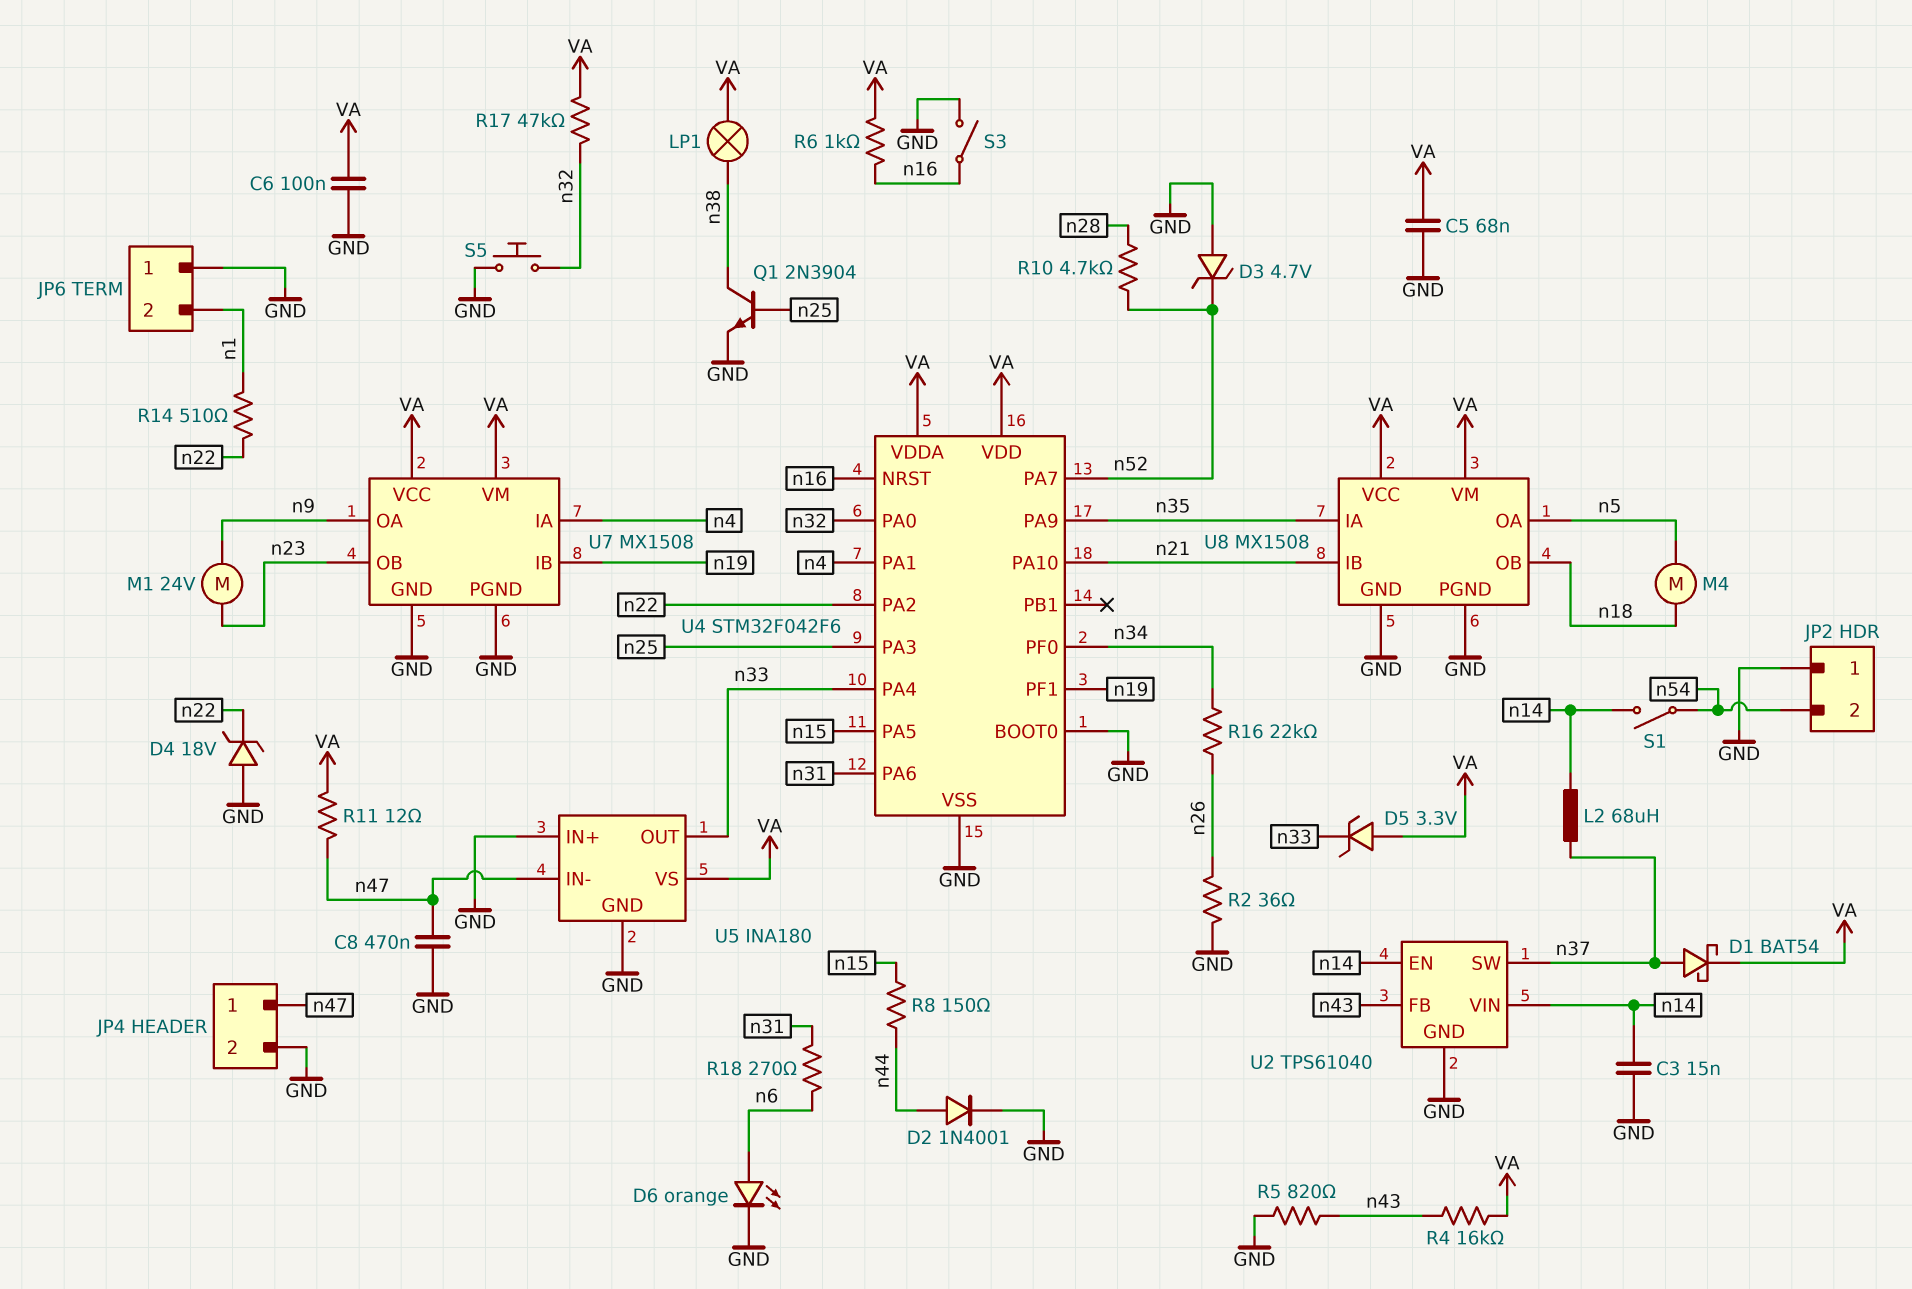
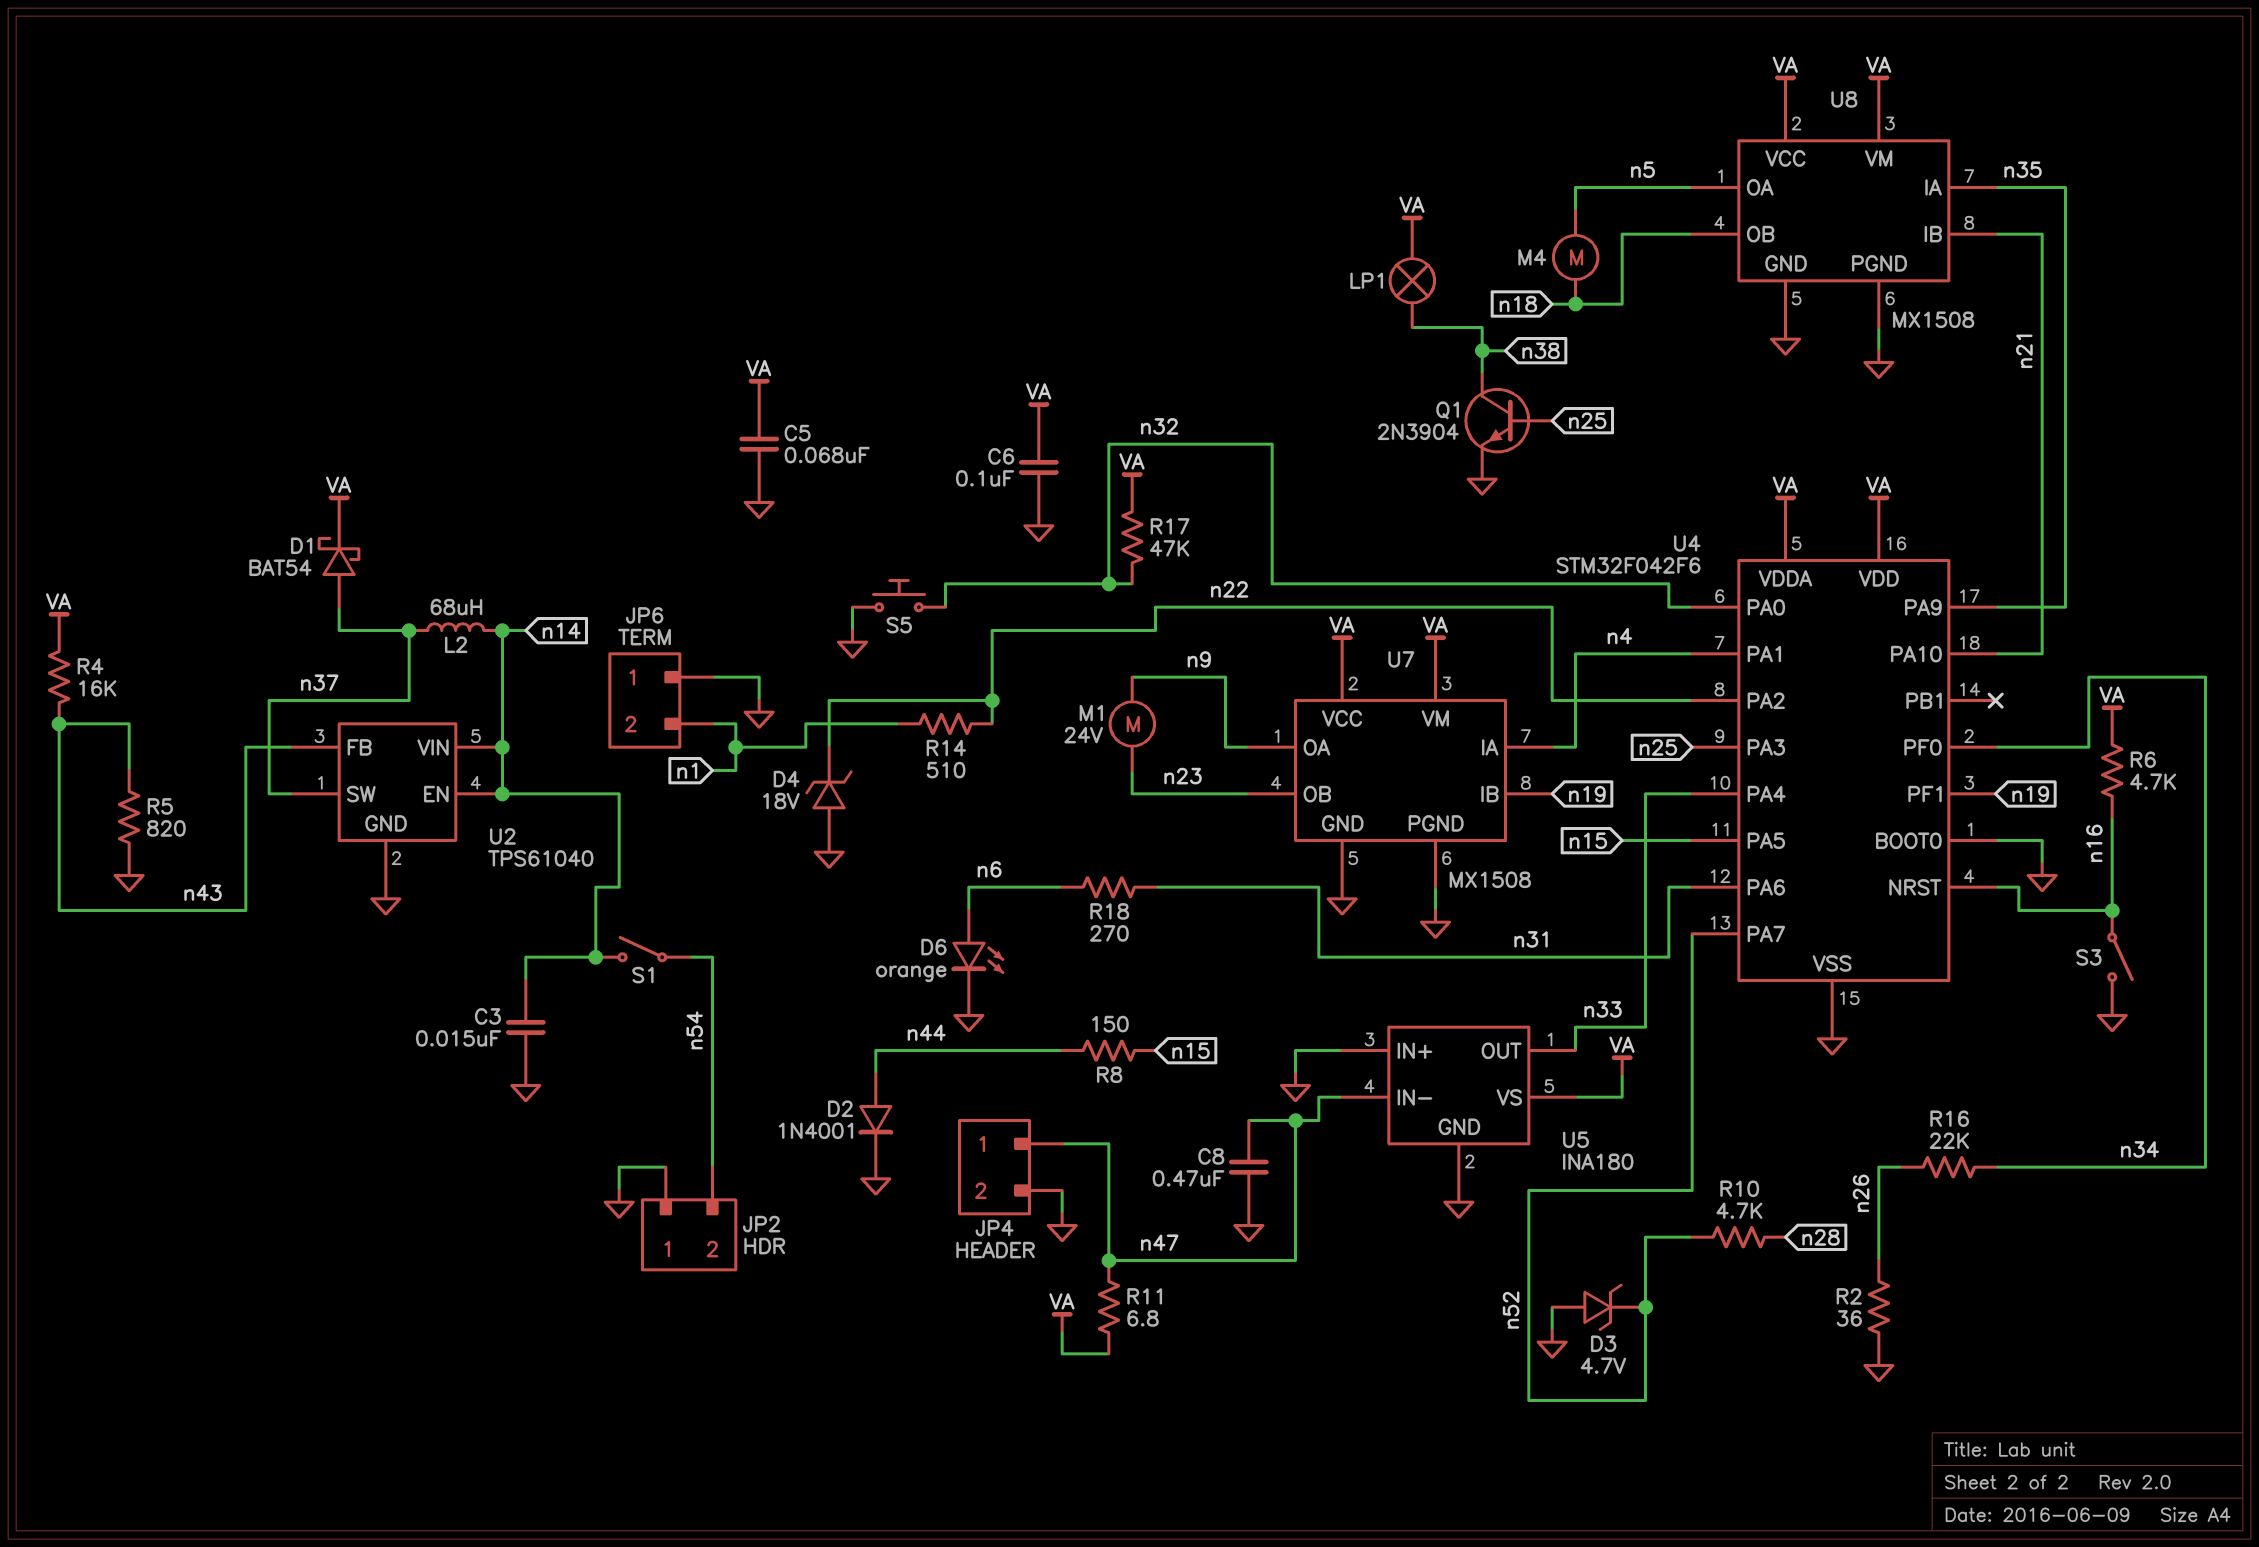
D5: zener 3.3V (A VA, K n33) -> none
R6: 1k (VA, n16) -> 4.7k (VA, n16)
R11: 12 (VA, n47) -> 6.8 (VA, n47)

